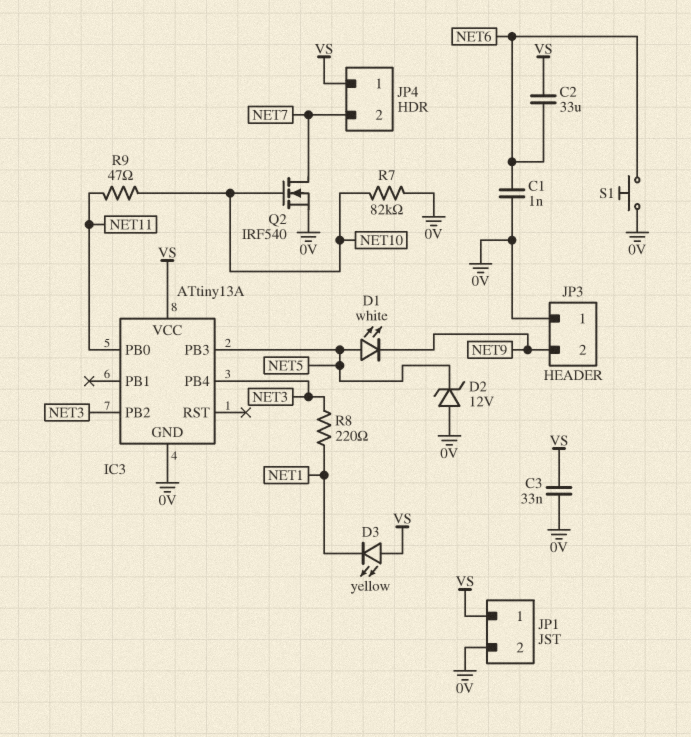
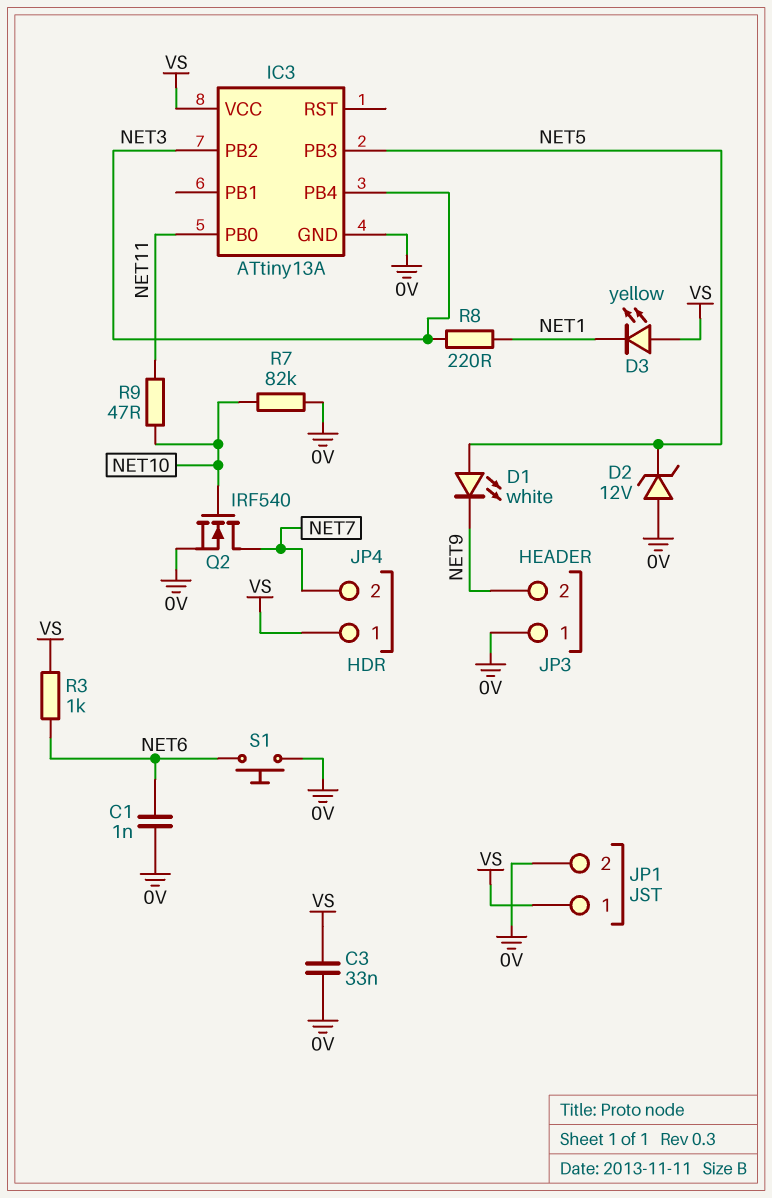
C2: 33uF (NET6, VS) -> none
R3: none -> 1k (NET6, VS)

